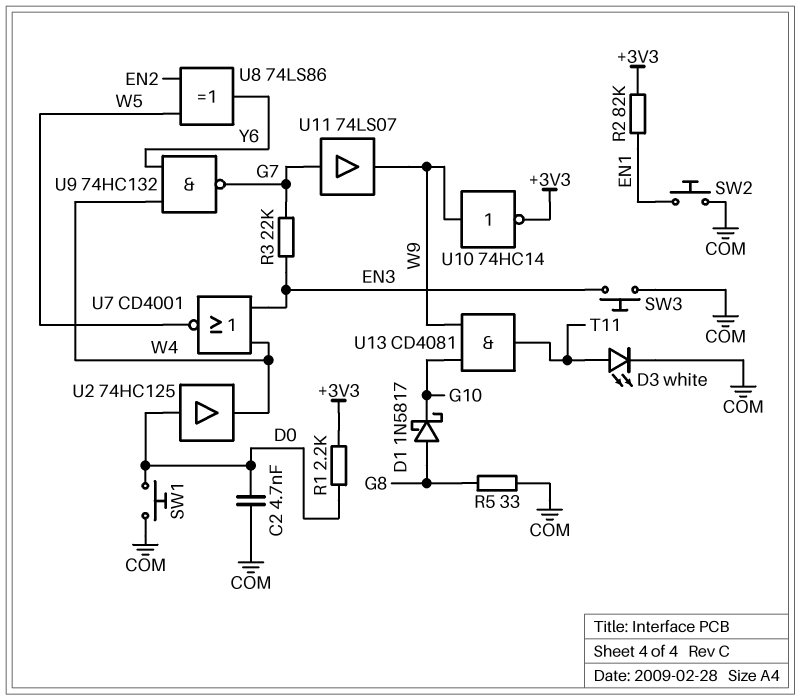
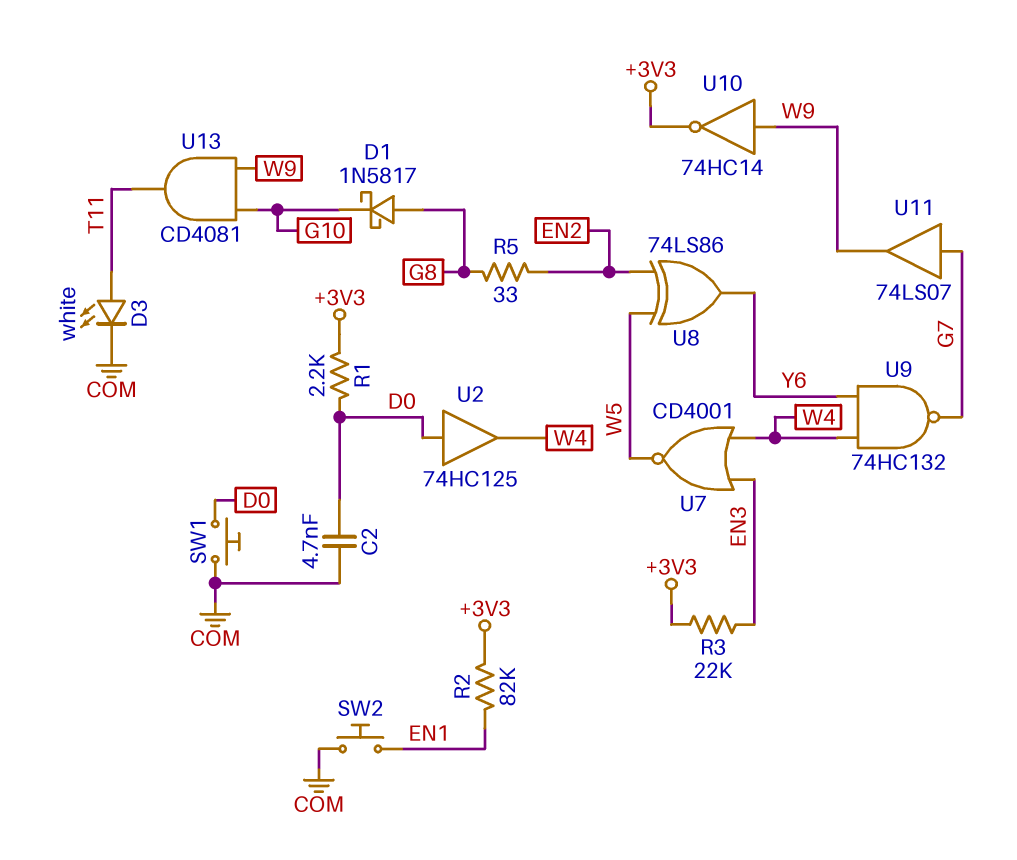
R3: 22k (EN3, G7) -> 22k (+3V3, EN3)
R5: 33 (COM, G8) -> 33 (EN2, G8)
SW3: button (COM, EN3) -> none

